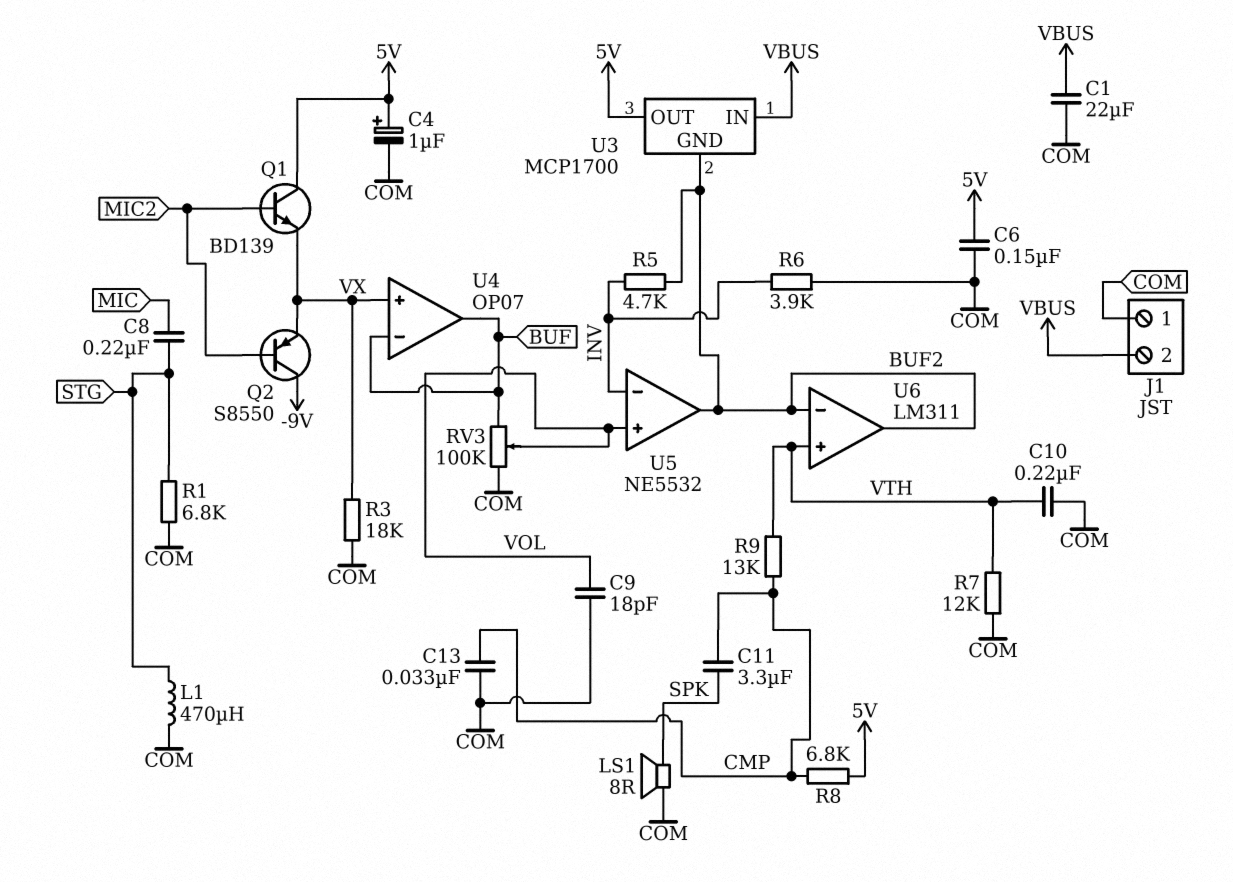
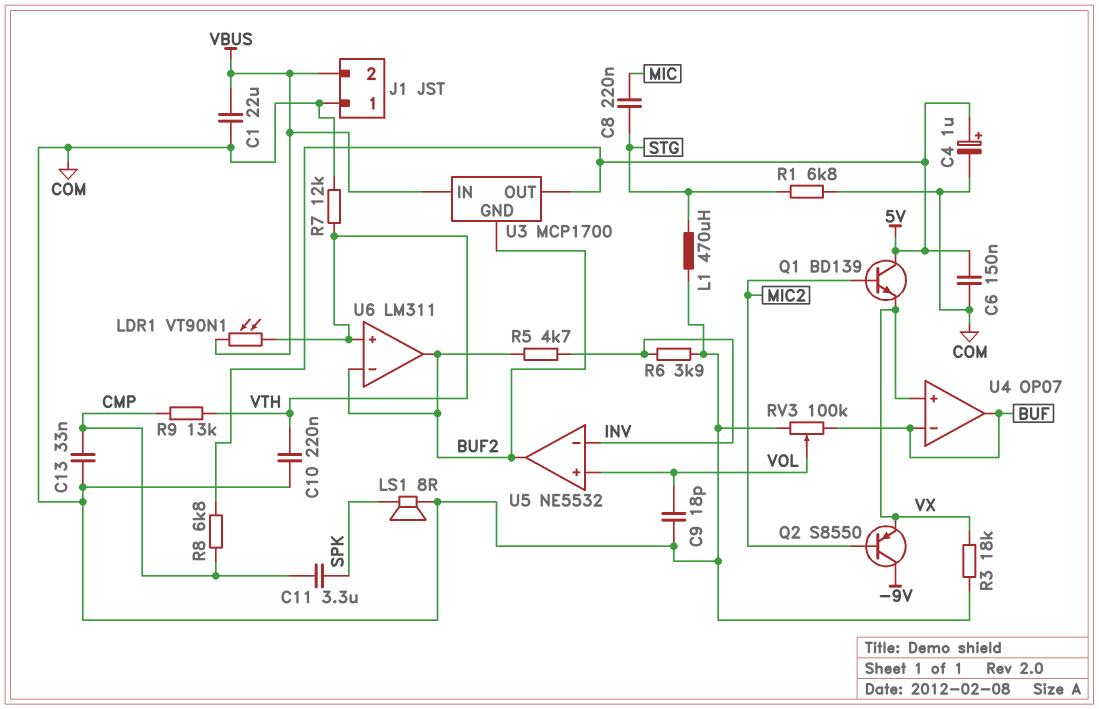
LDR1: none -> VT90N1 (VBUS, VTH)

